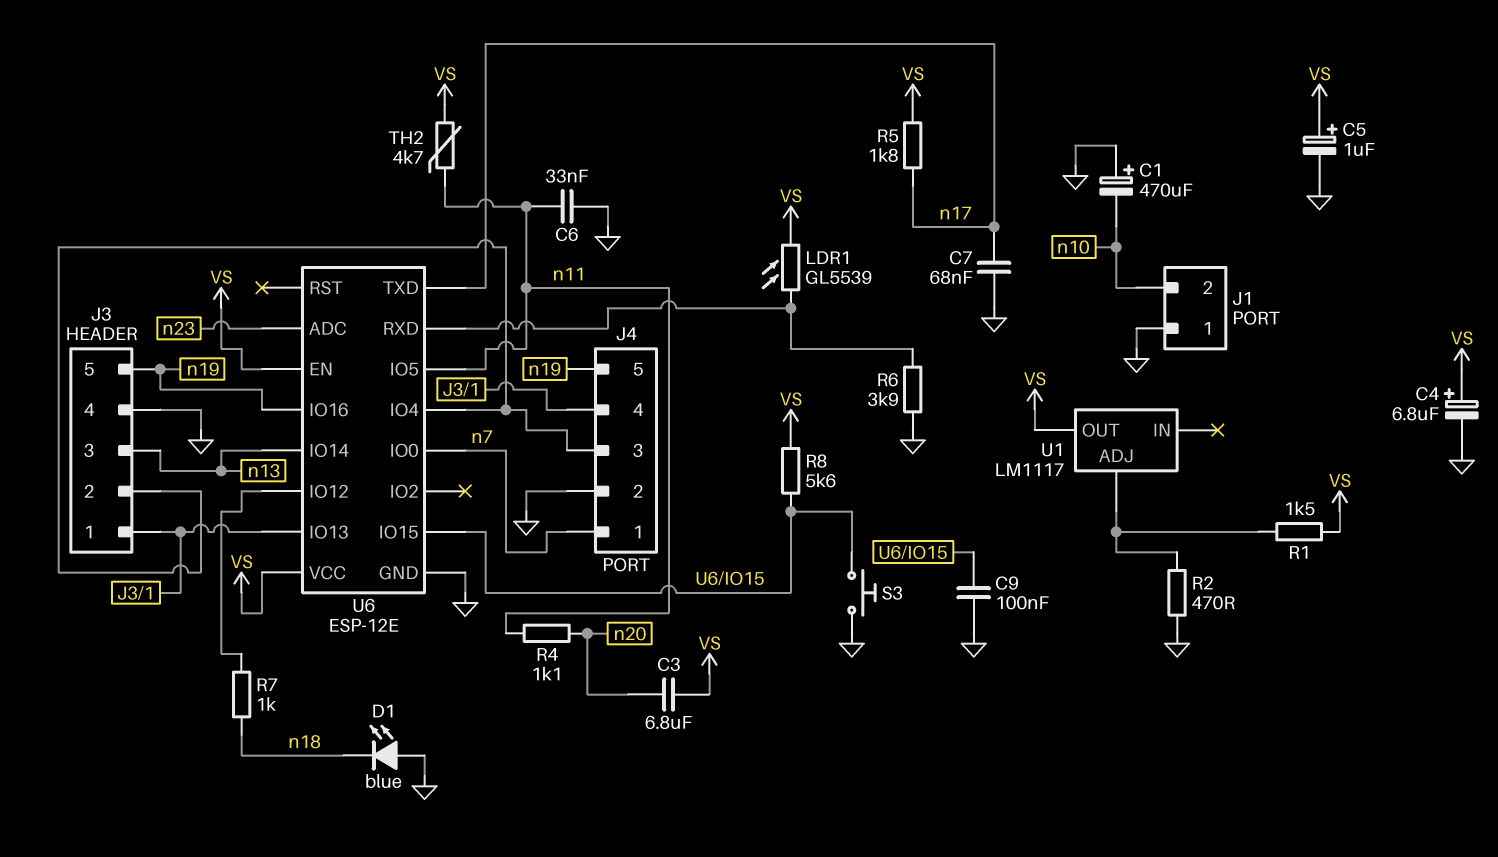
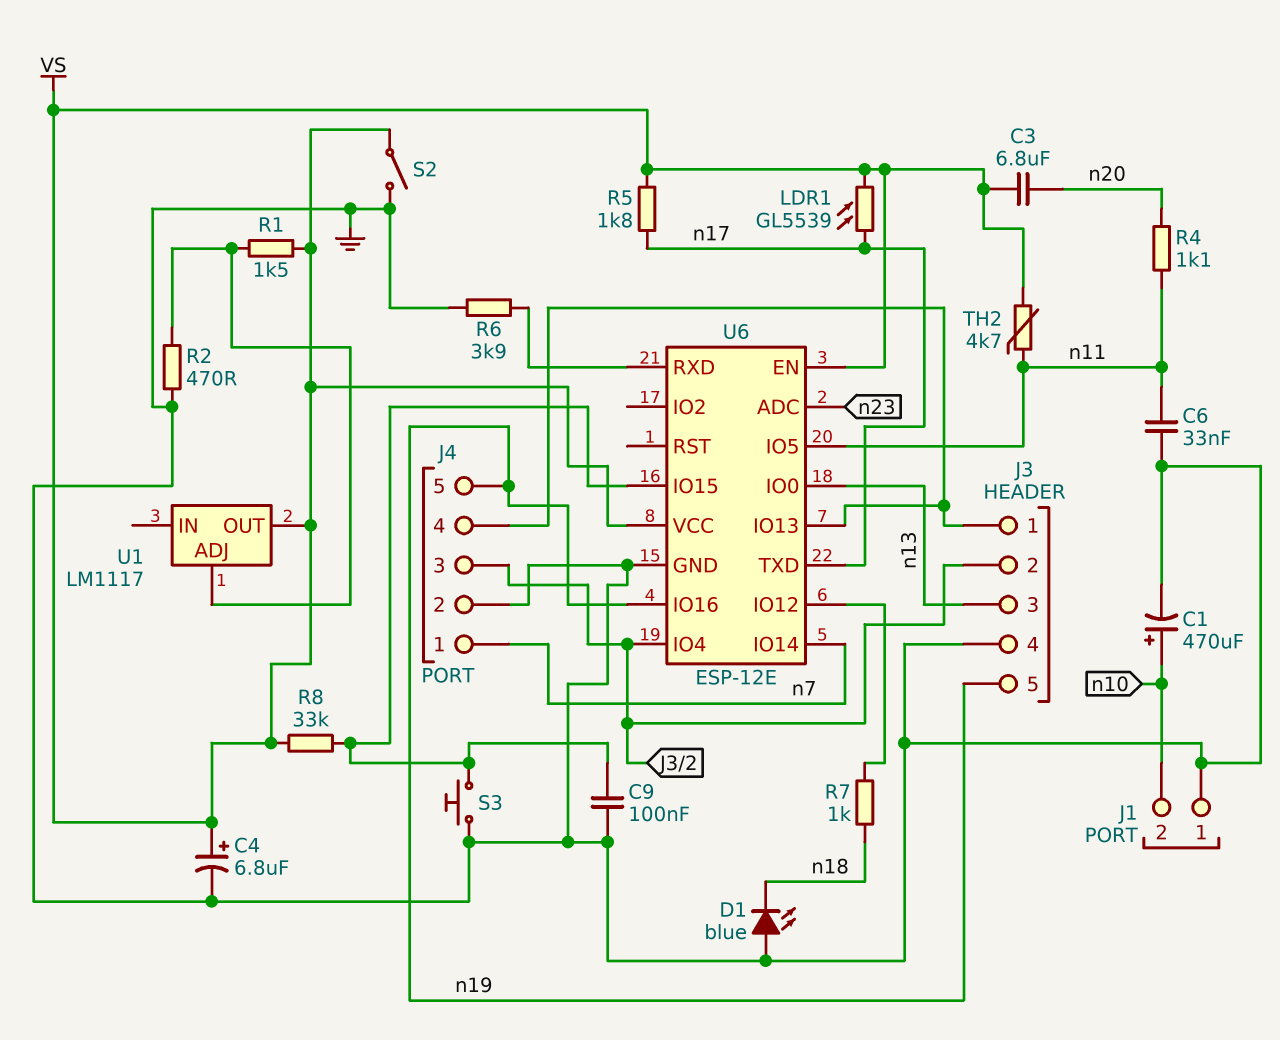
C1: 470uF (plus GND, minus n10) -> 470uF (plus n10, minus GND)
C5: 1uF (plus VS, minus GND) -> none
C7: 68nF (GND, n17) -> none
LDR1: GL5539 (U6/RXD, VS) -> GL5539 (VS, n17)
R8: 5.6k (U6/IO15, VS) -> 33k (U6/IO15, VS)
S2: none -> switch (GND, VS)
U6 pin IO0: n7 -> n13
U6 pin IO14: n13 -> n7

